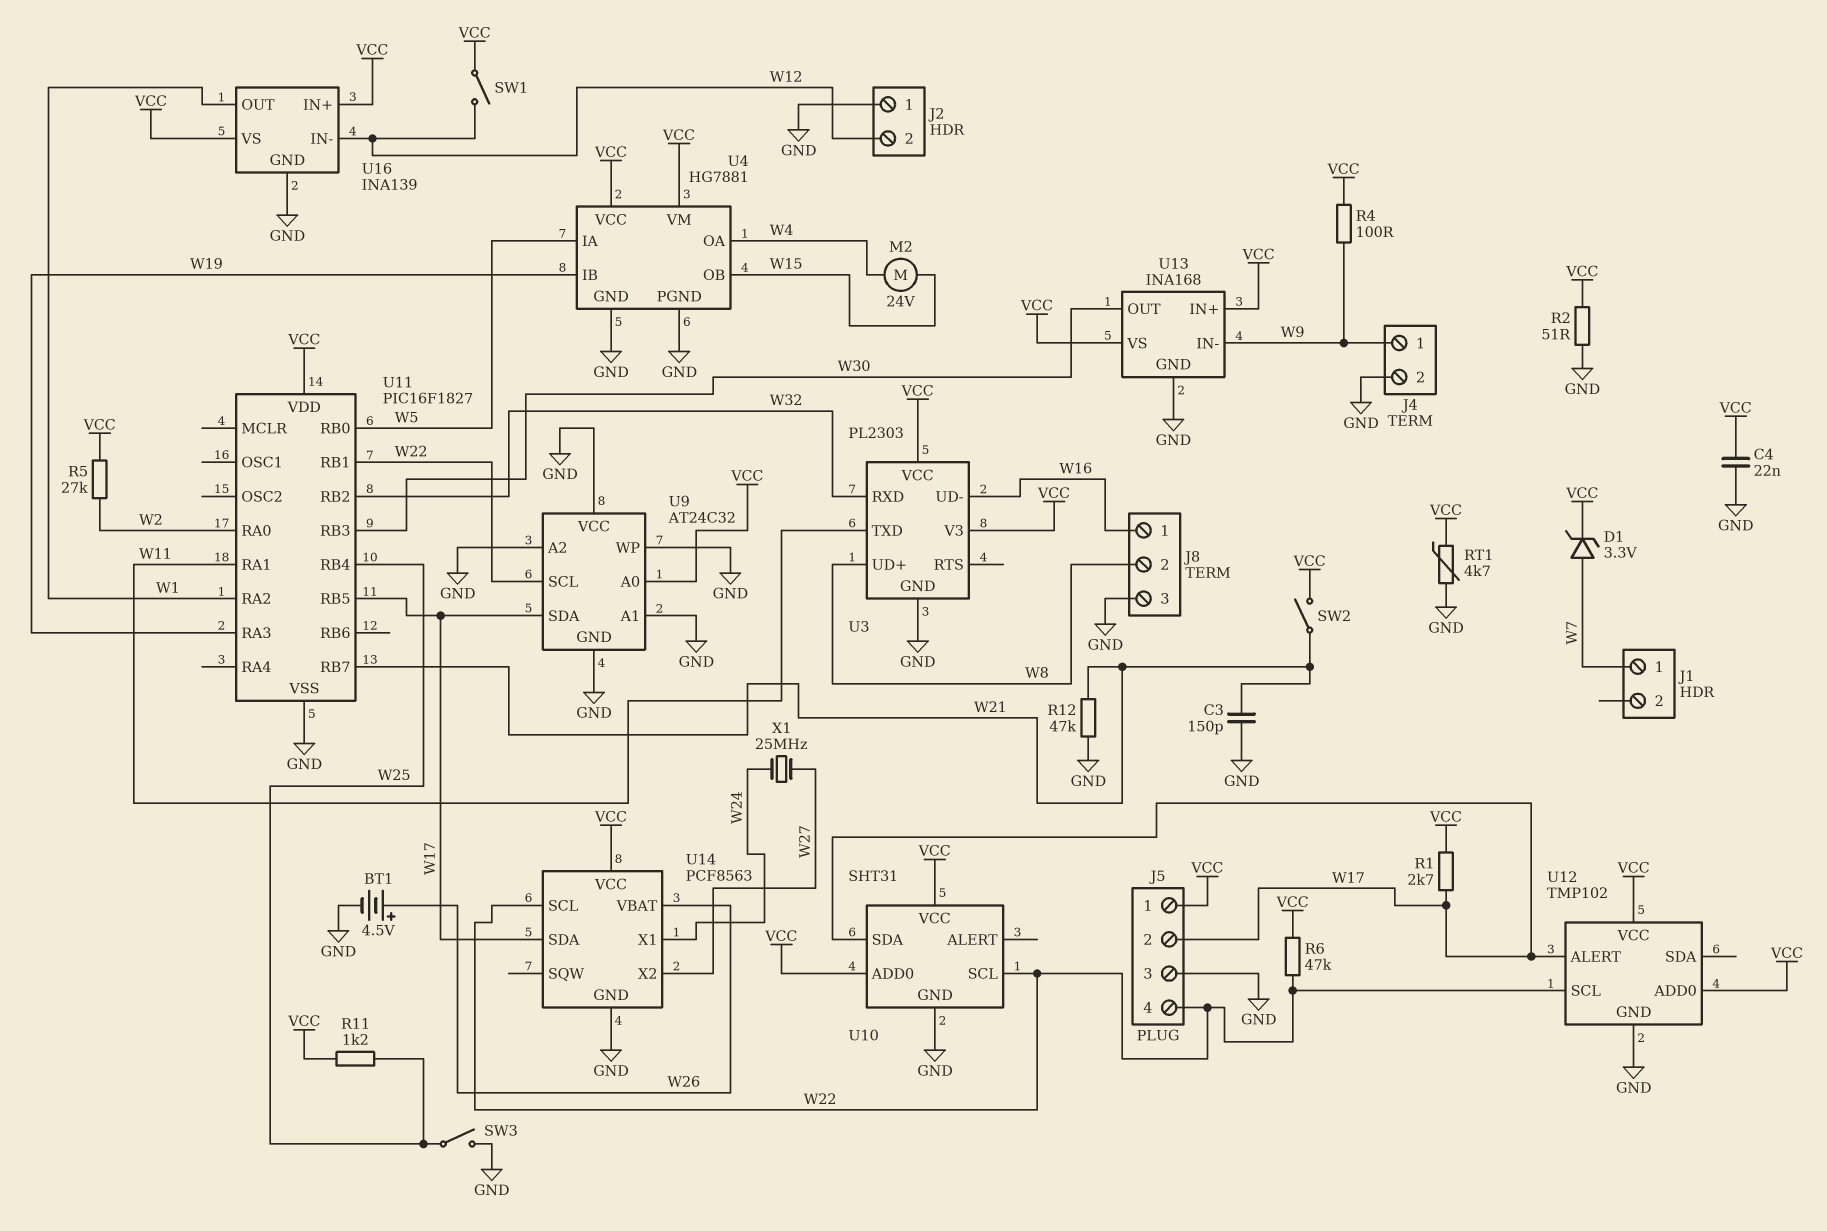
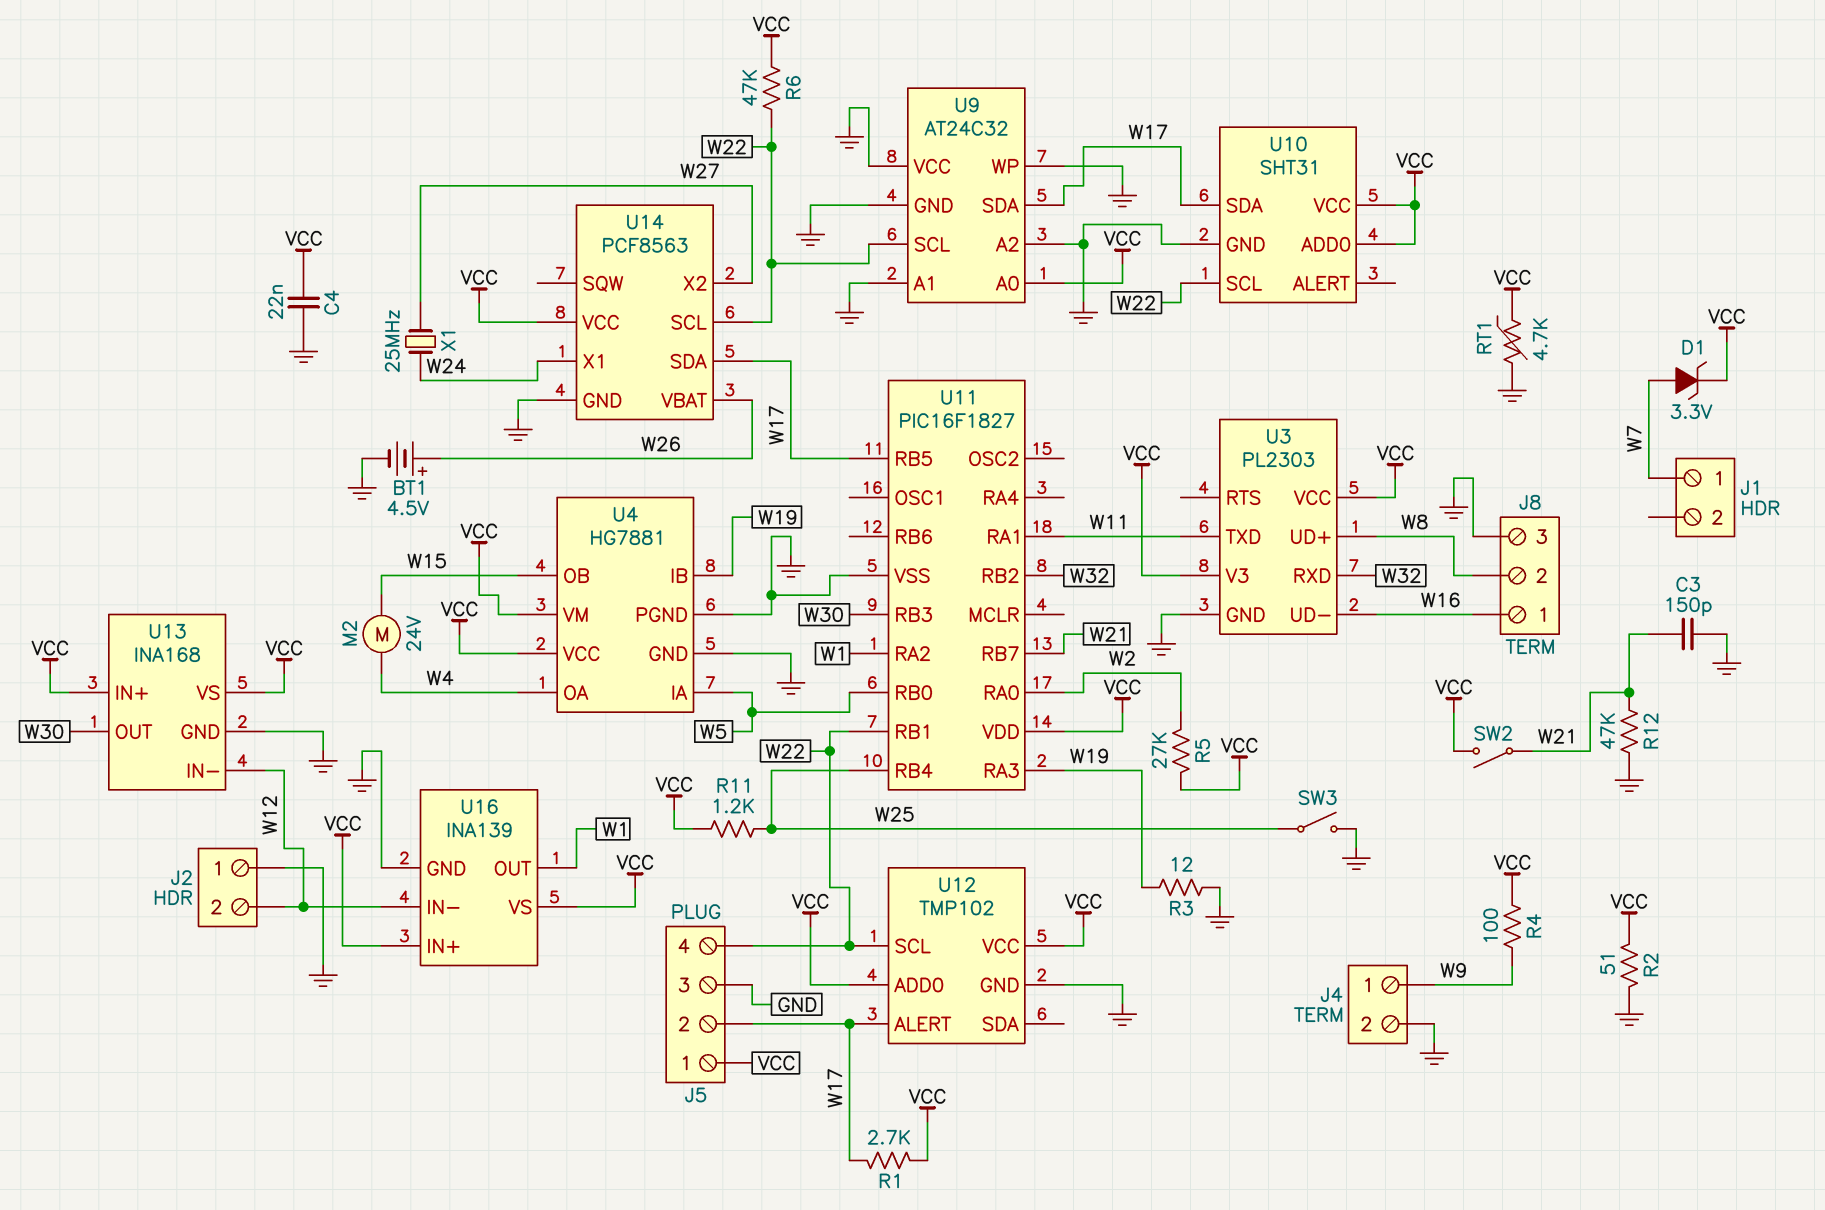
R3: none -> 12 (GND, W19)
SW1: switch (VCC, W12) -> none
U13 pin IN-: W9 -> W12

